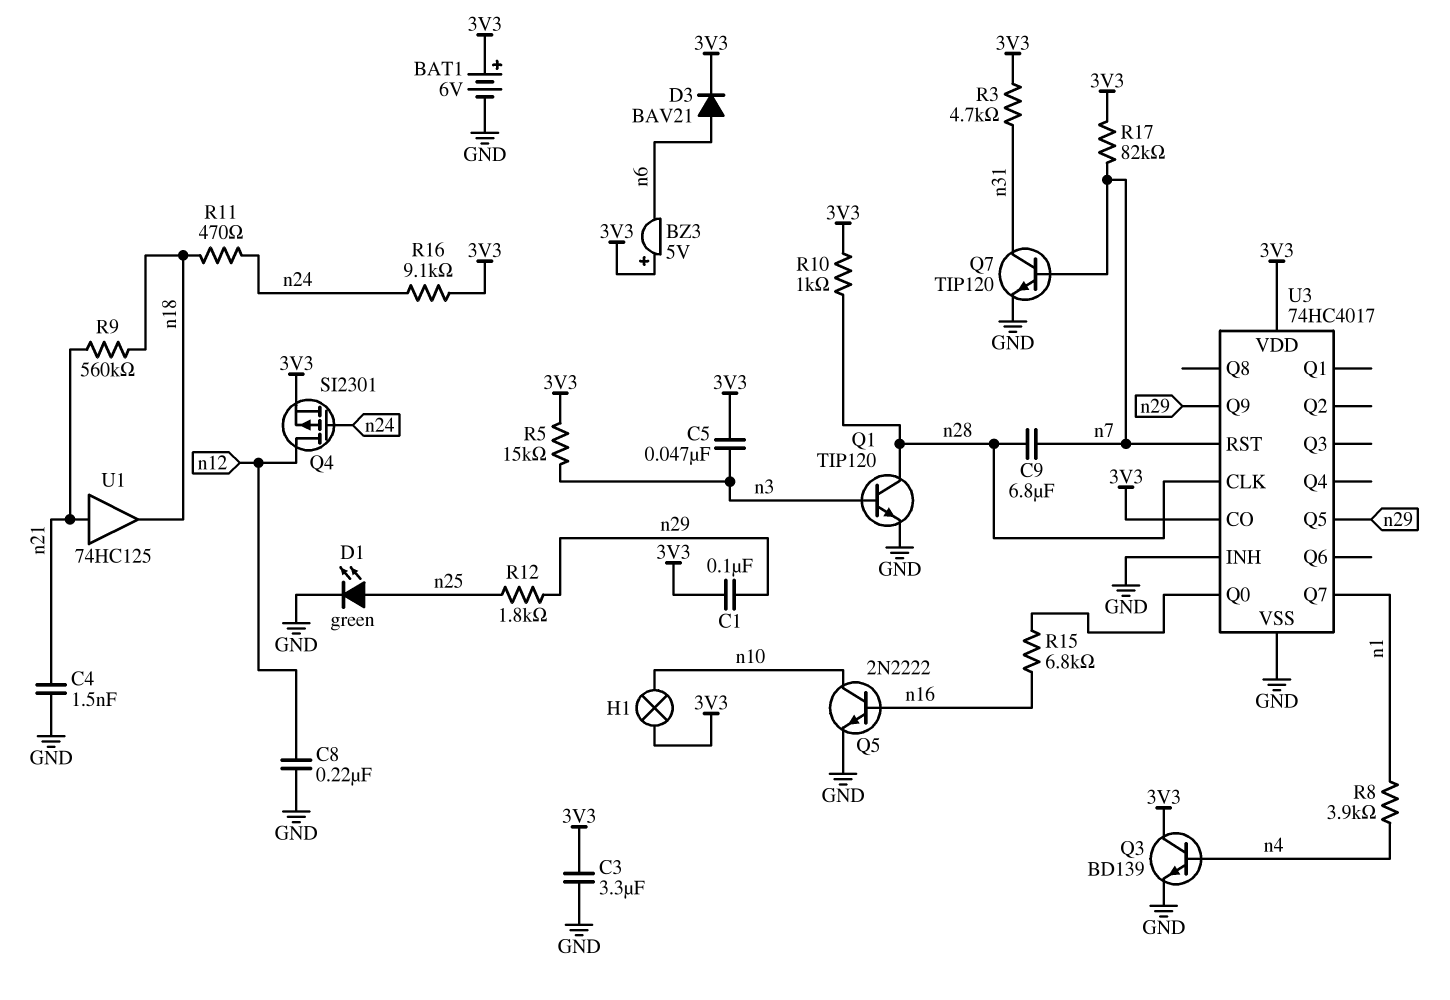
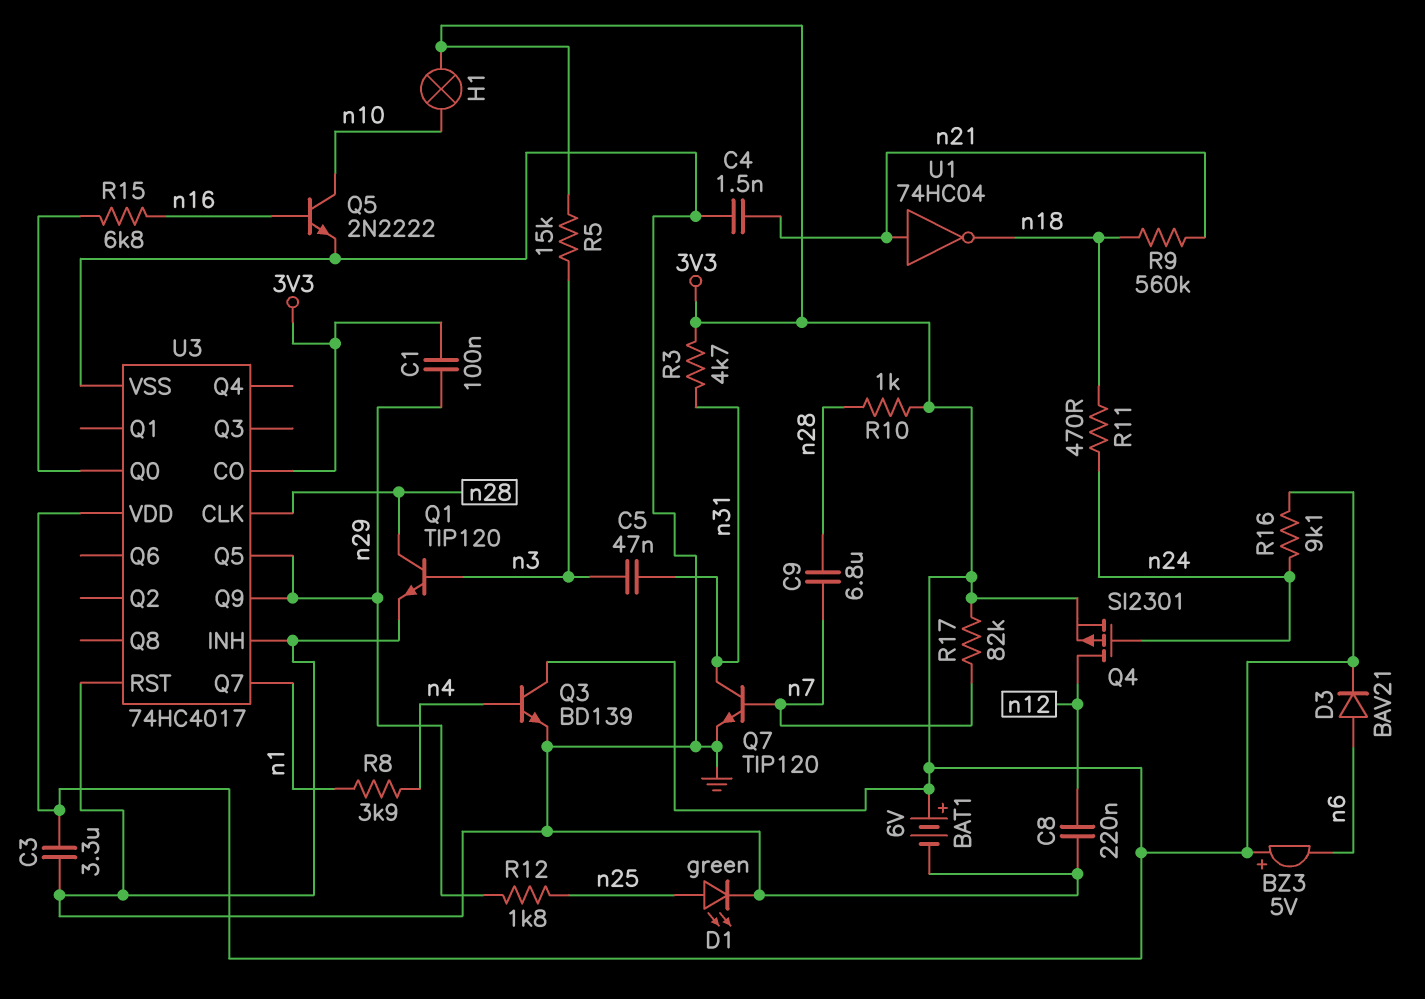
C5: 47nF (3V3, n3) -> 47nF (n3, n31)
U1: buffer 74HC125 (in n21, out n18) -> NOT 74HC04 (in n21, out n18)
U3 pin RST: n7 -> GND

